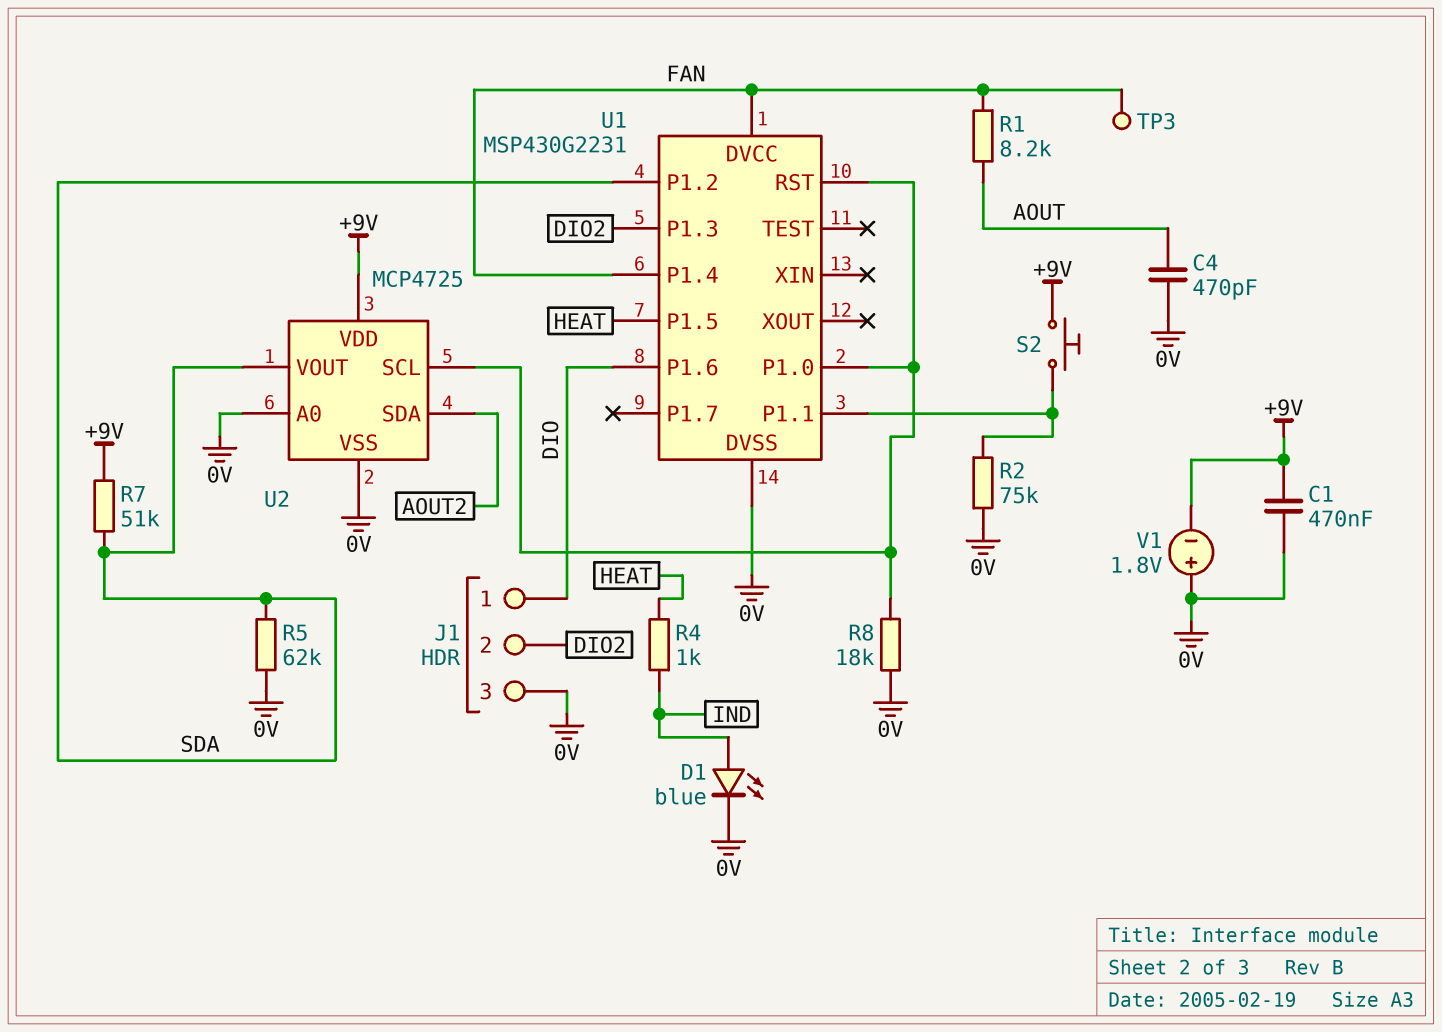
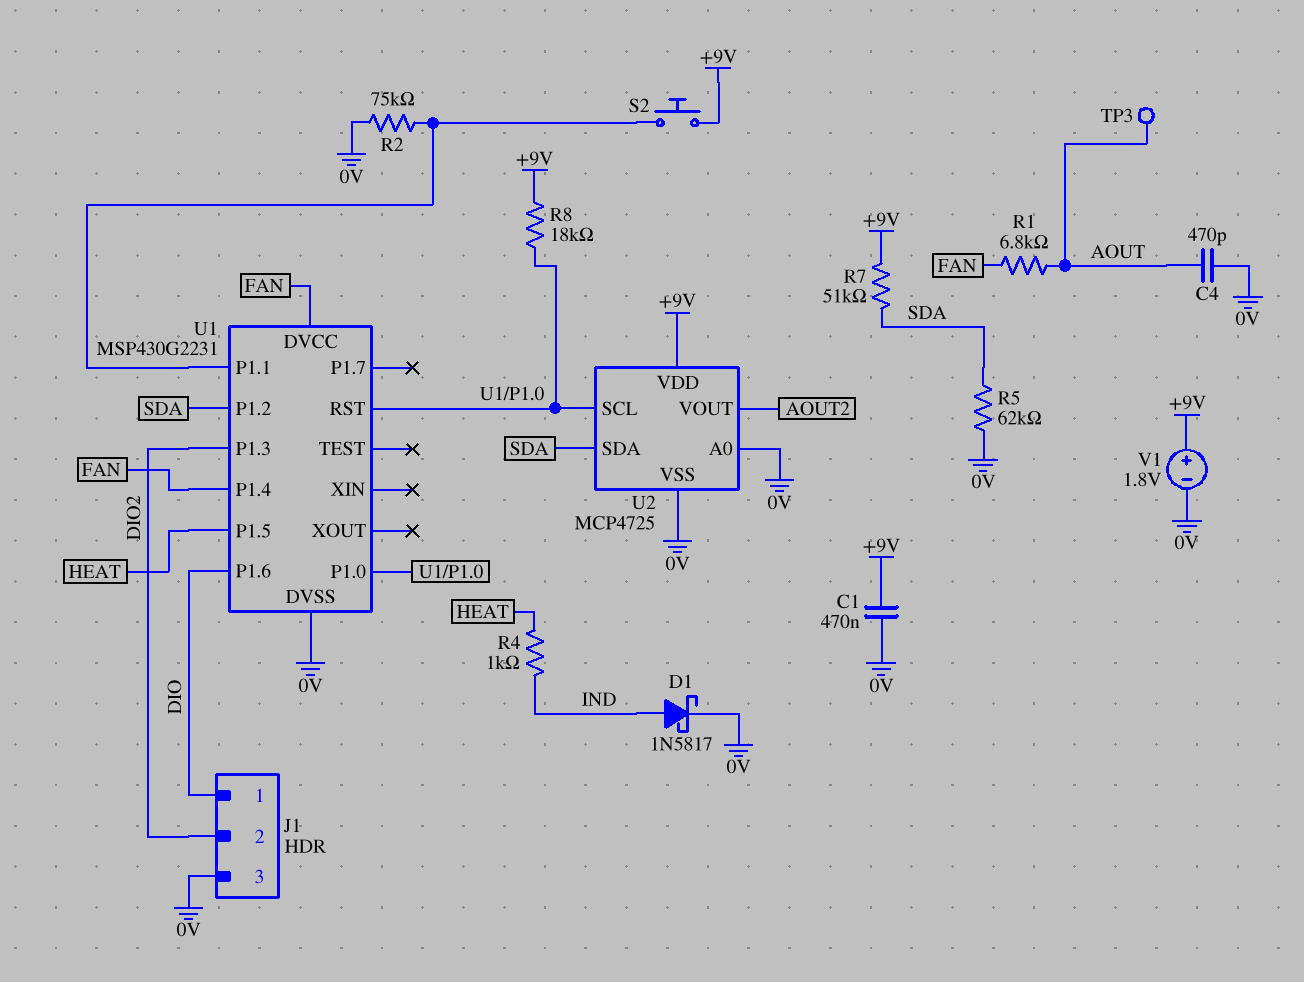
D1: LED blue (A IND, K 0V) -> schottky 1N5817 (A IND, K 0V)
R1: 8.2k (AOUT, FAN) -> 6.8k (AOUT, FAN)
R8: 18k (0V, U1/P1.0) -> 18k (+9V, U1/P1.0)
TP3: test point (FAN) -> test point (AOUT)
U2 pin SDA: AOUT2 -> SDA
U2 pin VOUT: SDA -> AOUT2
V1: 1.8V (plus 0V, minus +9V) -> 1.8V (plus +9V, minus 0V)

